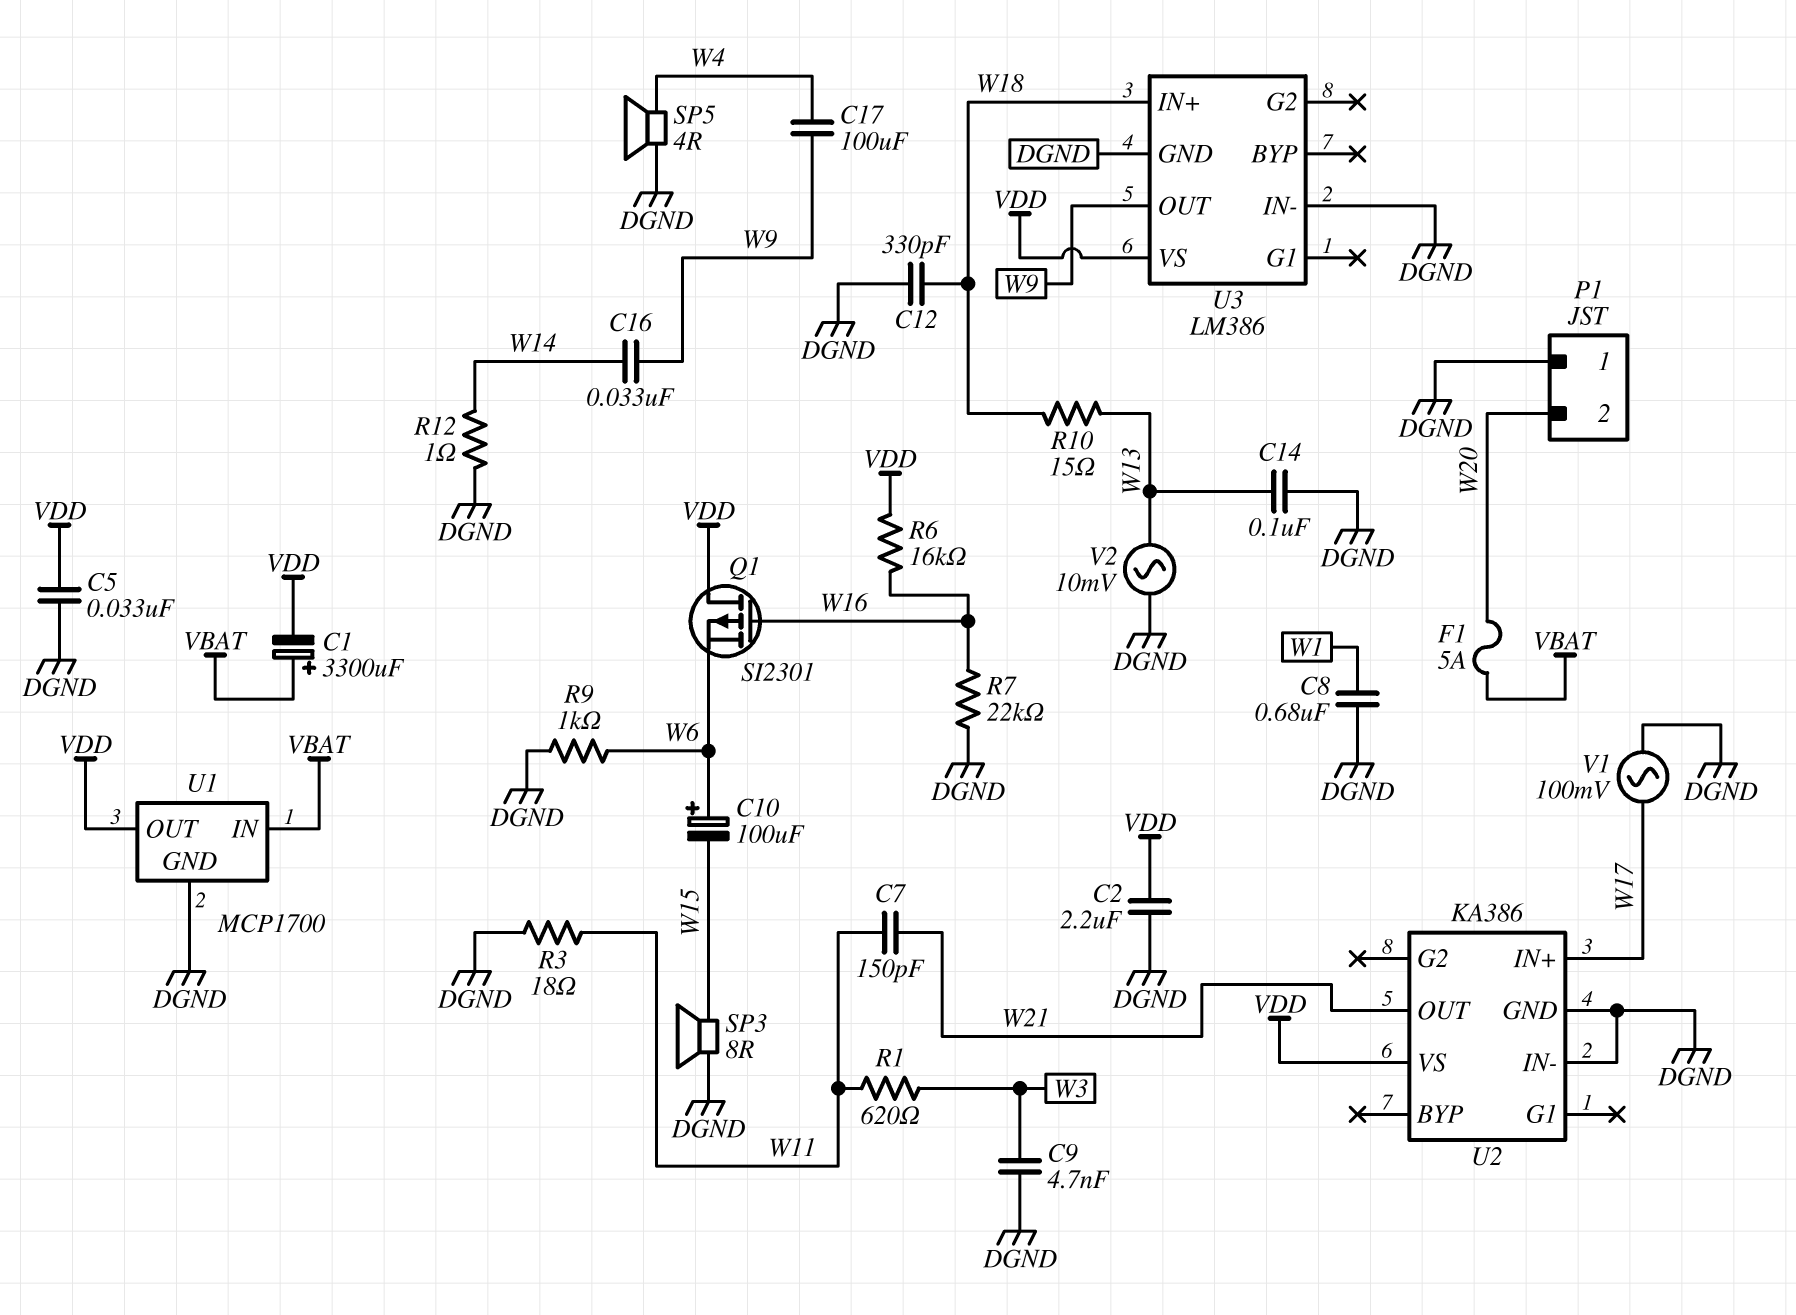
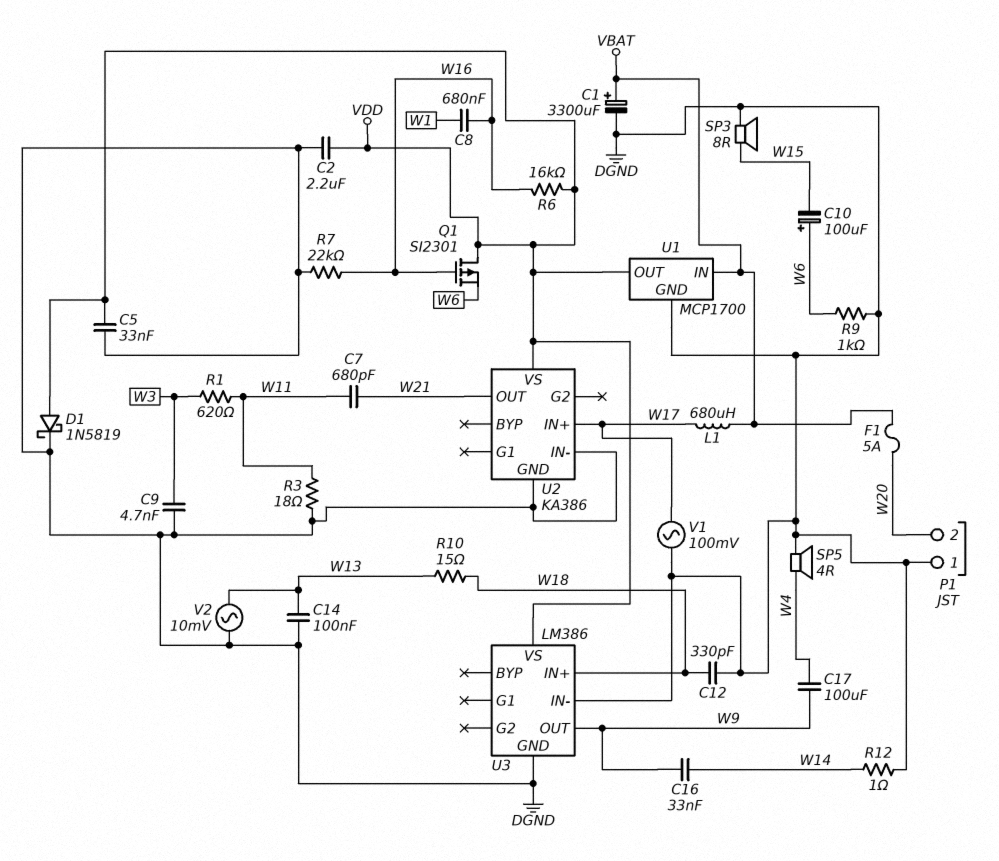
C1: 3300uF (plus VBAT, minus VDD) -> 3300uF (plus VBAT, minus DGND)
C7: 150pF (W11, W21) -> 680pF (W11, W21)
C8: 680nF (DGND, W1) -> 680nF (W1, W16)
D1: none -> schottky 1N5819 (A VDD, K DGND)
L1: none -> 680uH (VBAT, W17)

